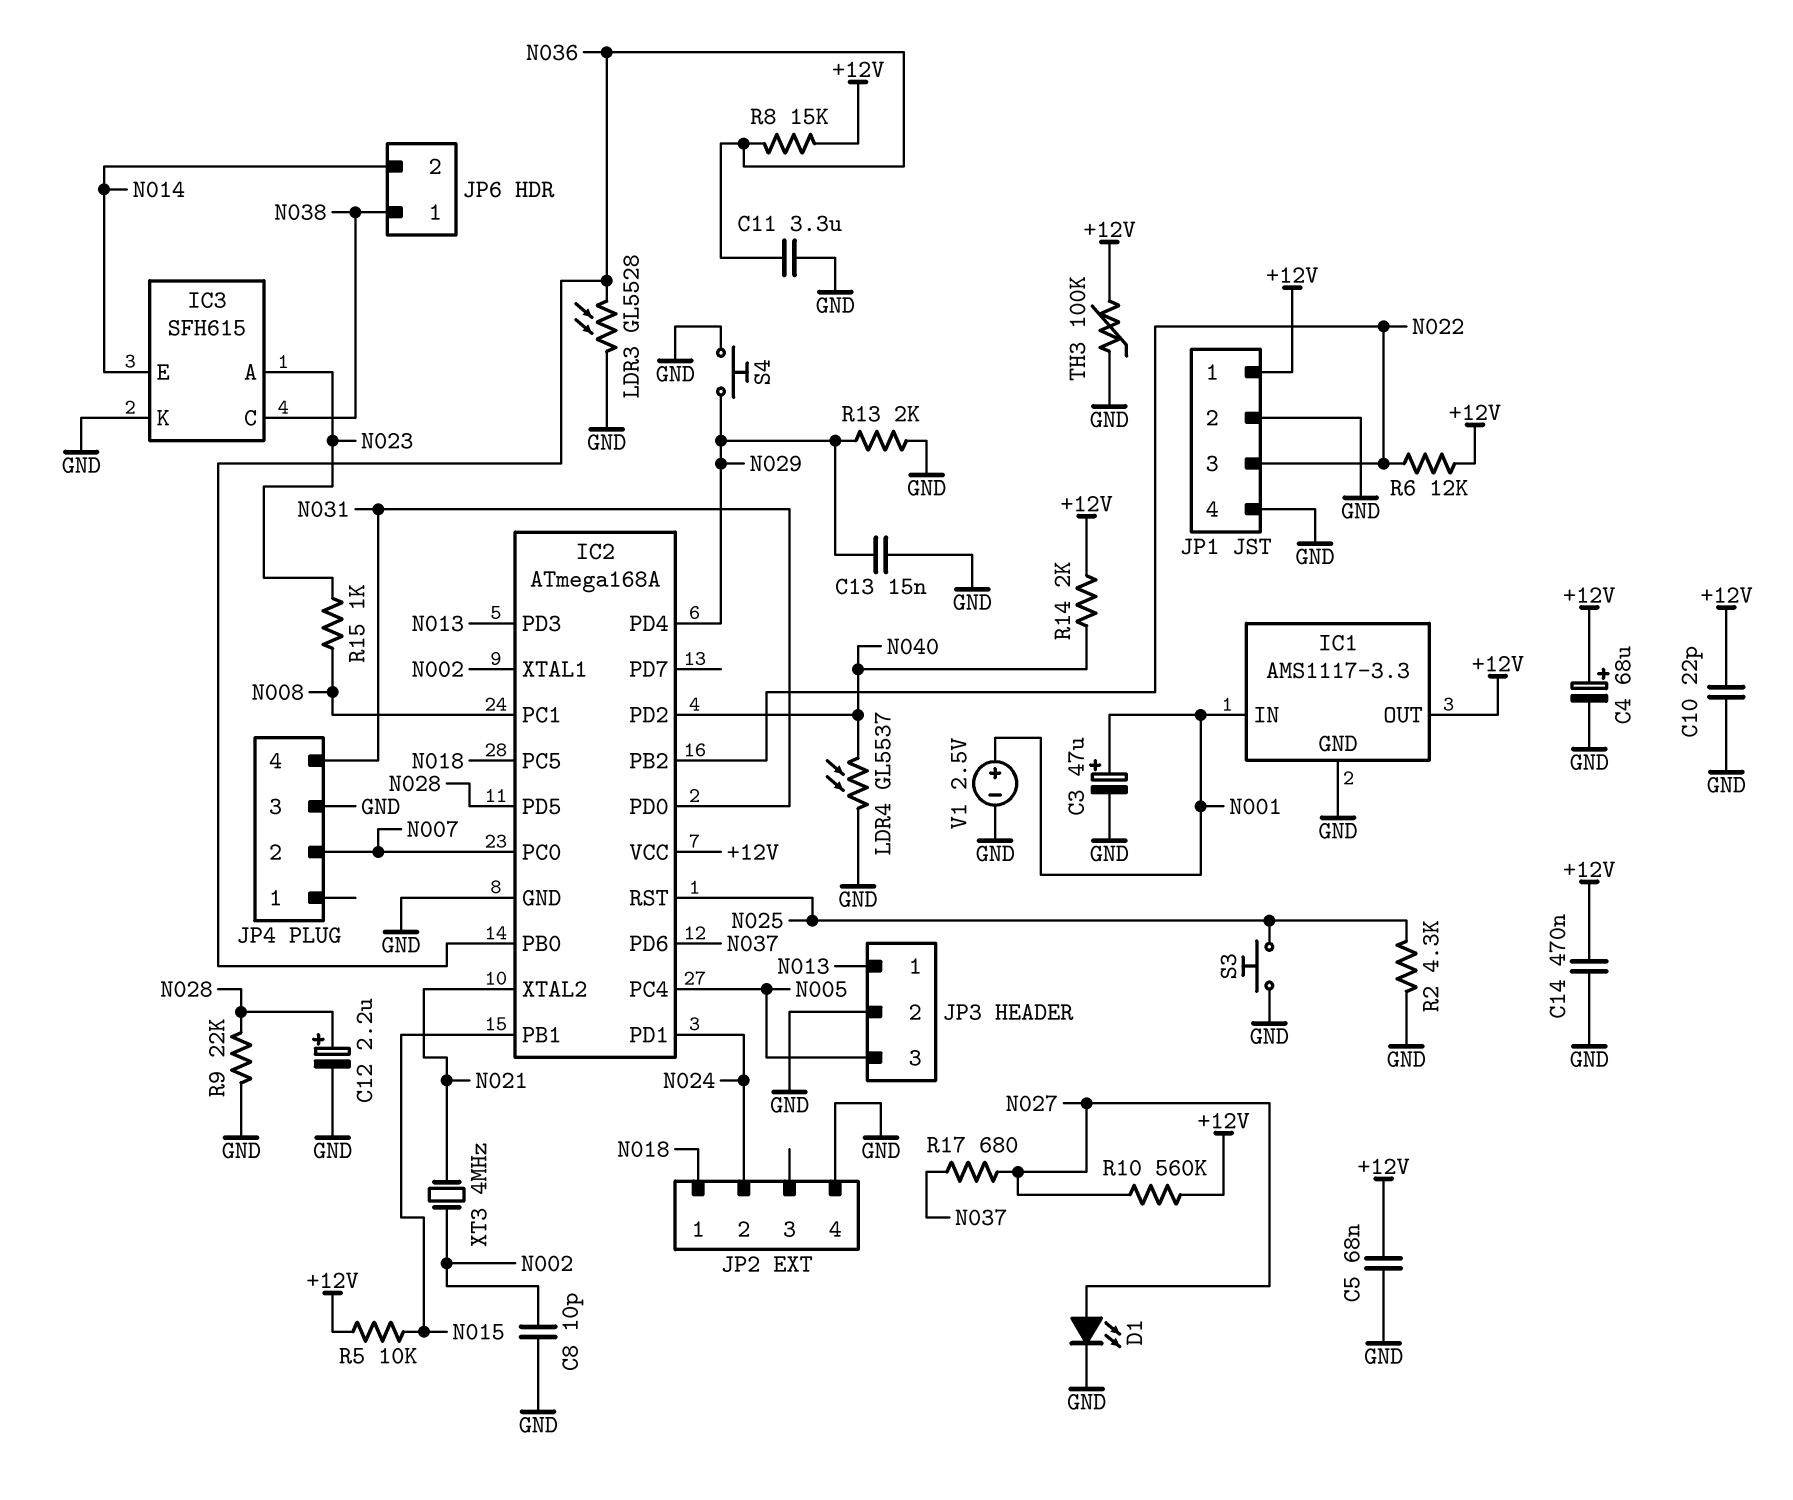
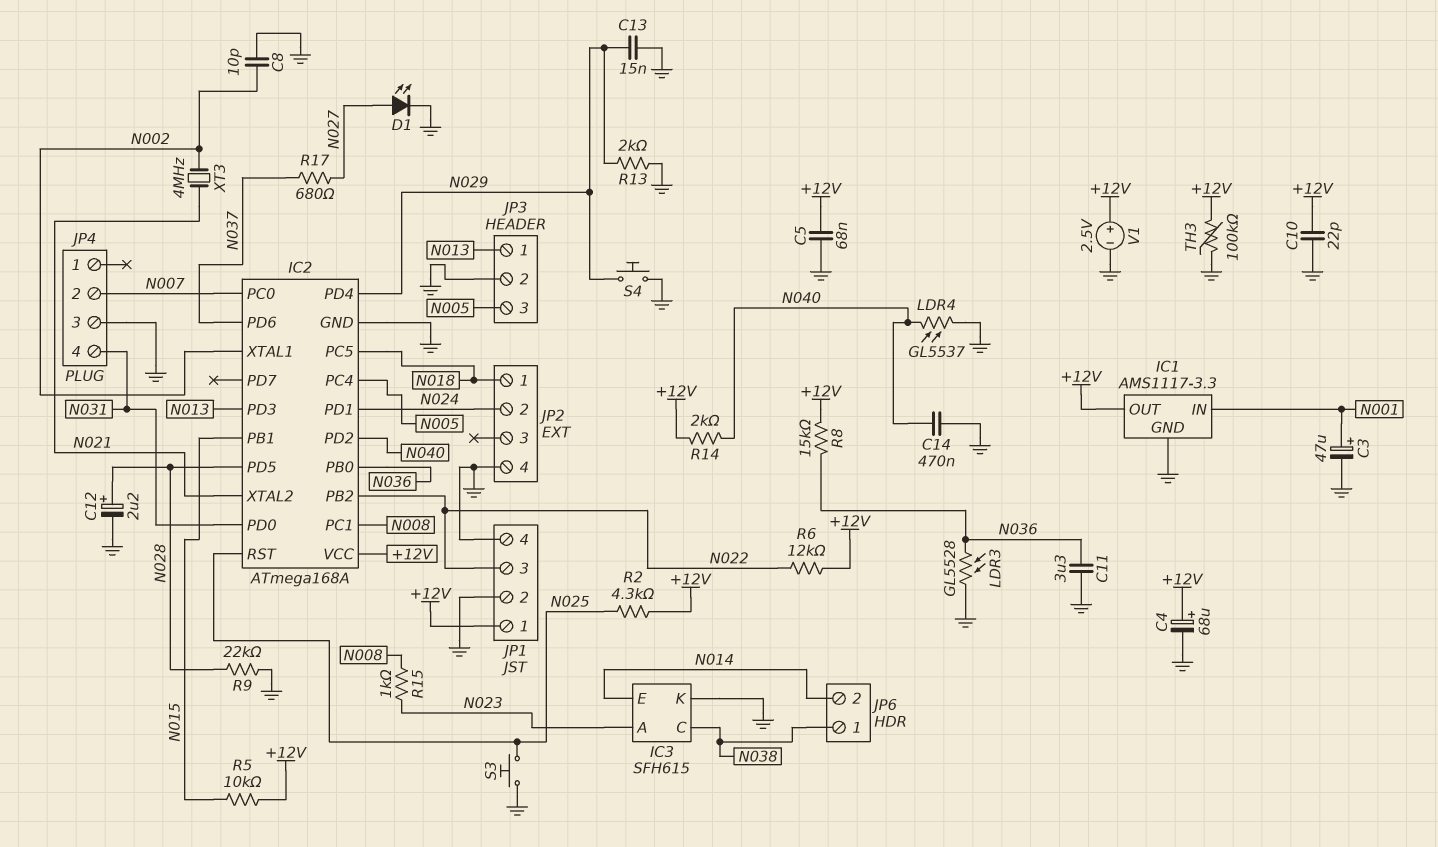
C14: 470nF (+12V, GND) -> 470nF (GND, N040)
R2: 4.3k (GND, N025) -> 4.3k (+12V, N025)
R10: 560k (+12V, N027) -> none
V1: 2.5V (plus N001, minus GND) -> 2.5V (plus +12V, minus GND)

